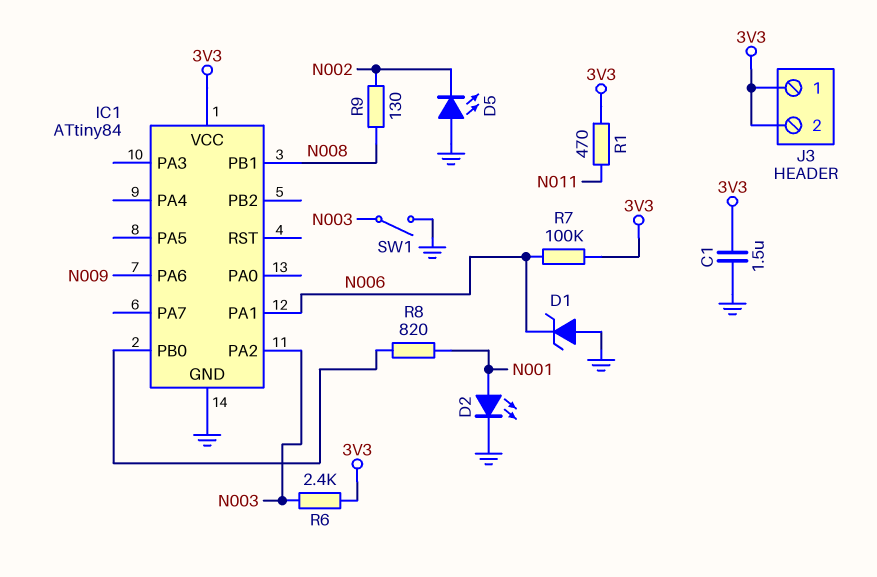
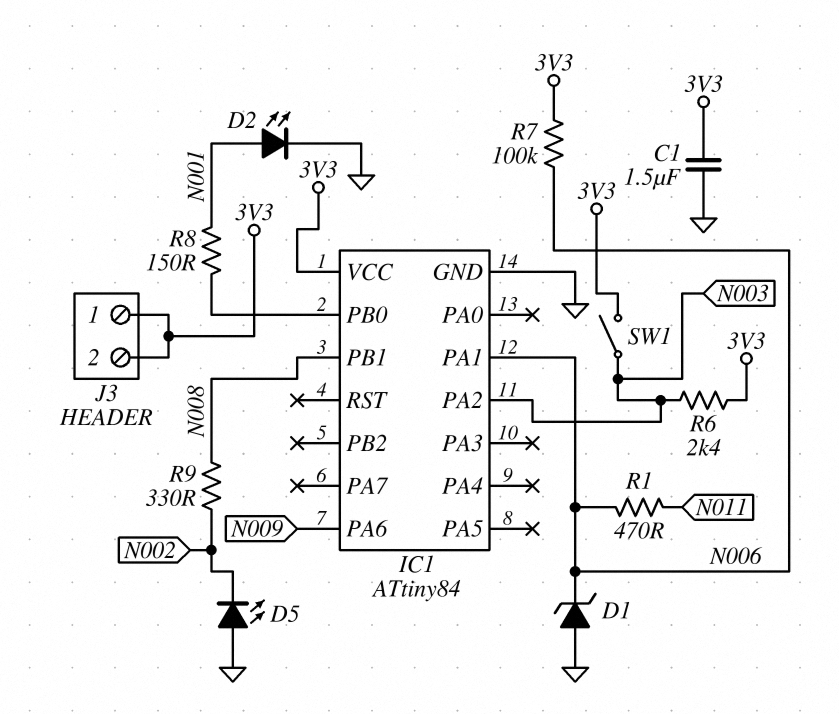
R1: 470 (3V3, N011) -> 470 (N006, N011)
R8: 820 (IC1/PB0, N001) -> 150 (IC1/PB0, N001)
R9: 130 (N002, N008) -> 330 (N002, N008)
SW1: switch (GND, N003) -> switch (3V3, N003)

